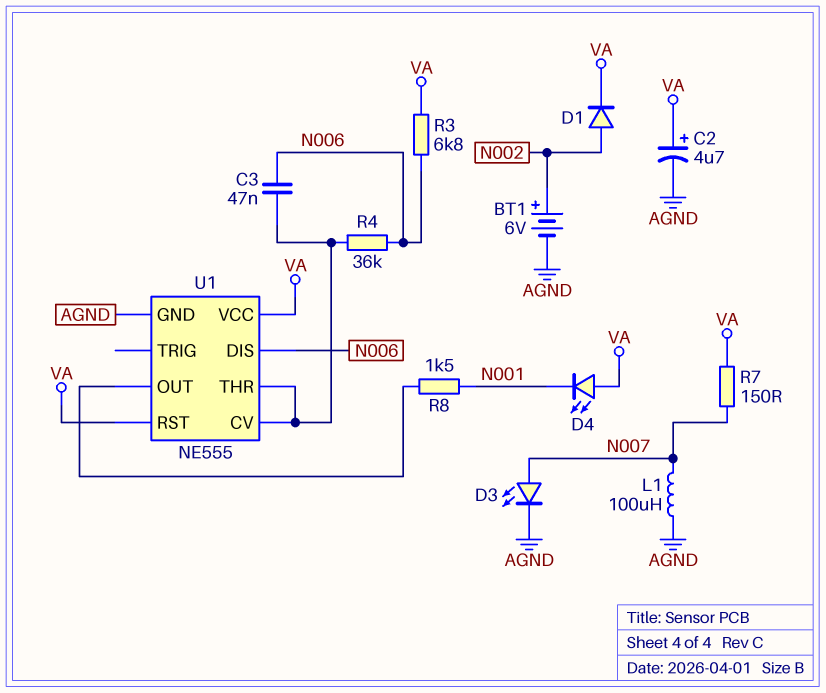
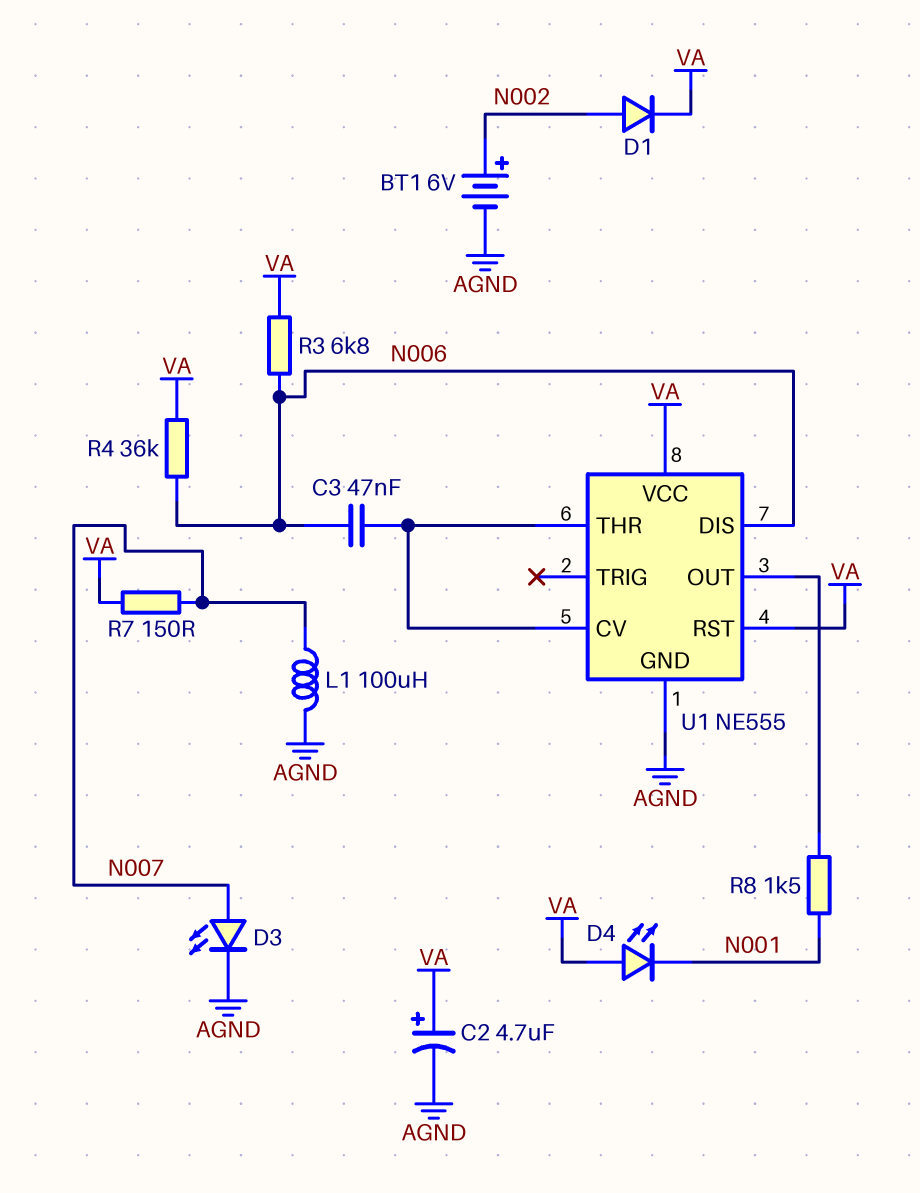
R4: 36k (N006, U1/CV) -> 36k (N006, VA)

